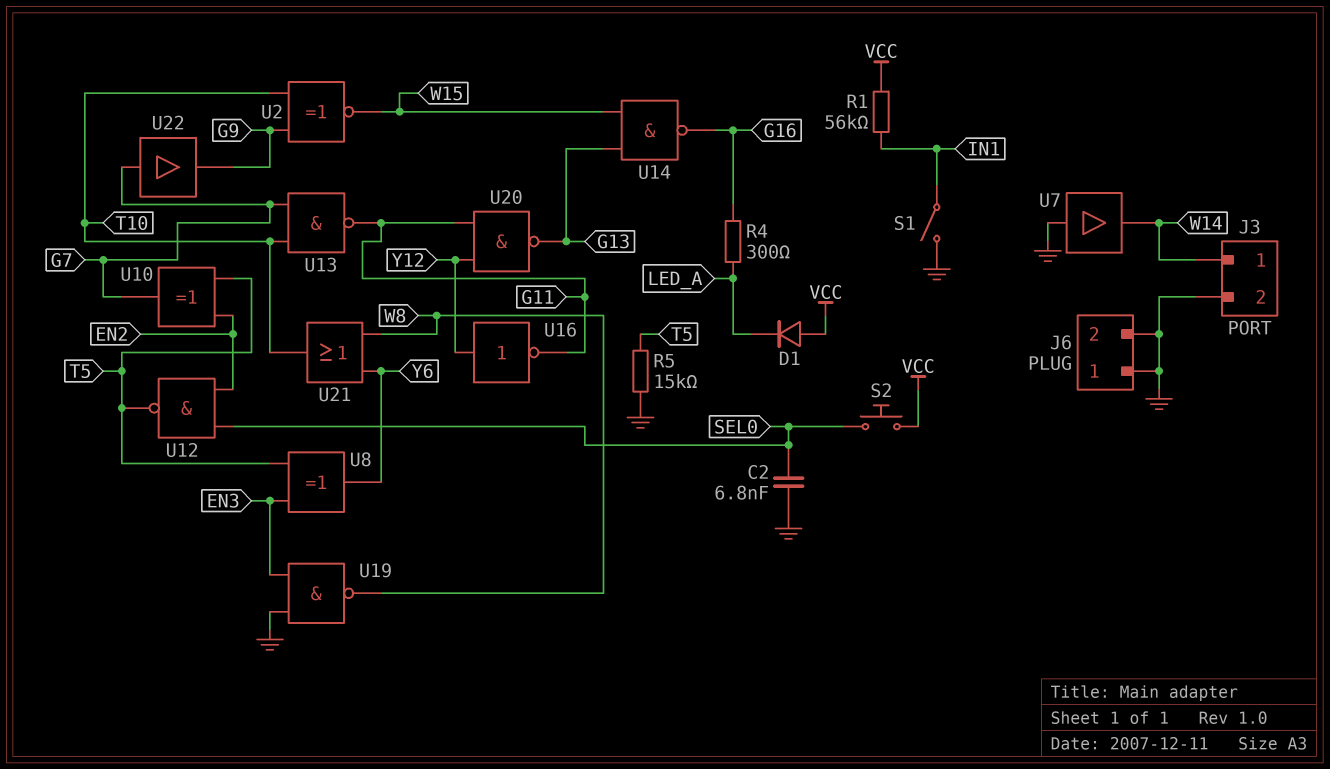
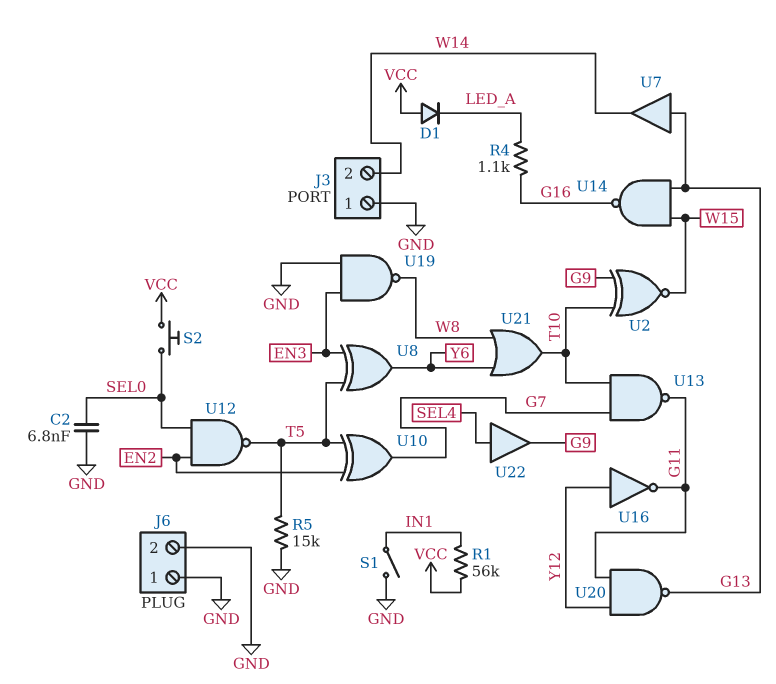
J3 pin 1: W14 -> GND
J3 pin 2: GND -> W14
R4: 300 (G16, LED_A) -> 1.1k (G16, LED_A)
U7: buffer (in GND, out W14) -> buffer (in G13, out W14)
U22: buffer (in G7, out G9) -> buffer (in SEL4, out G9)

